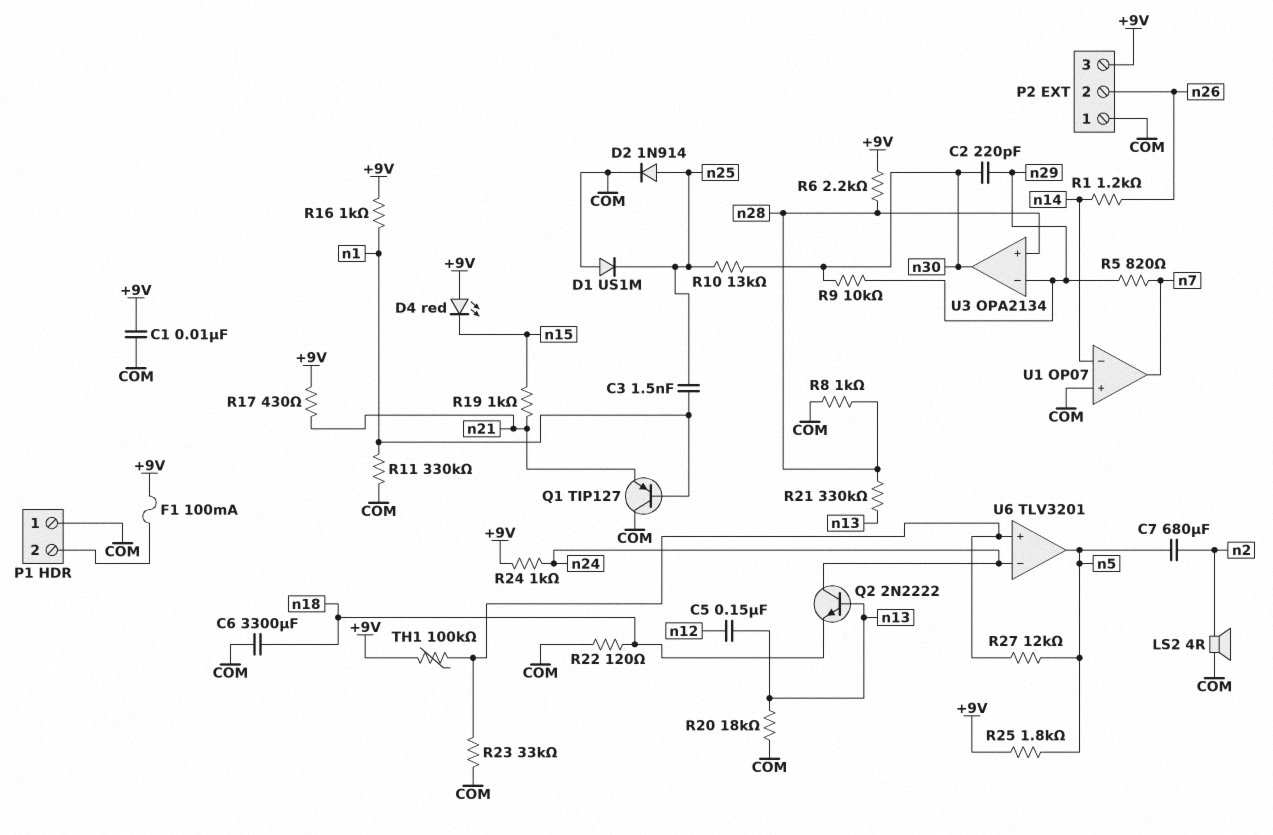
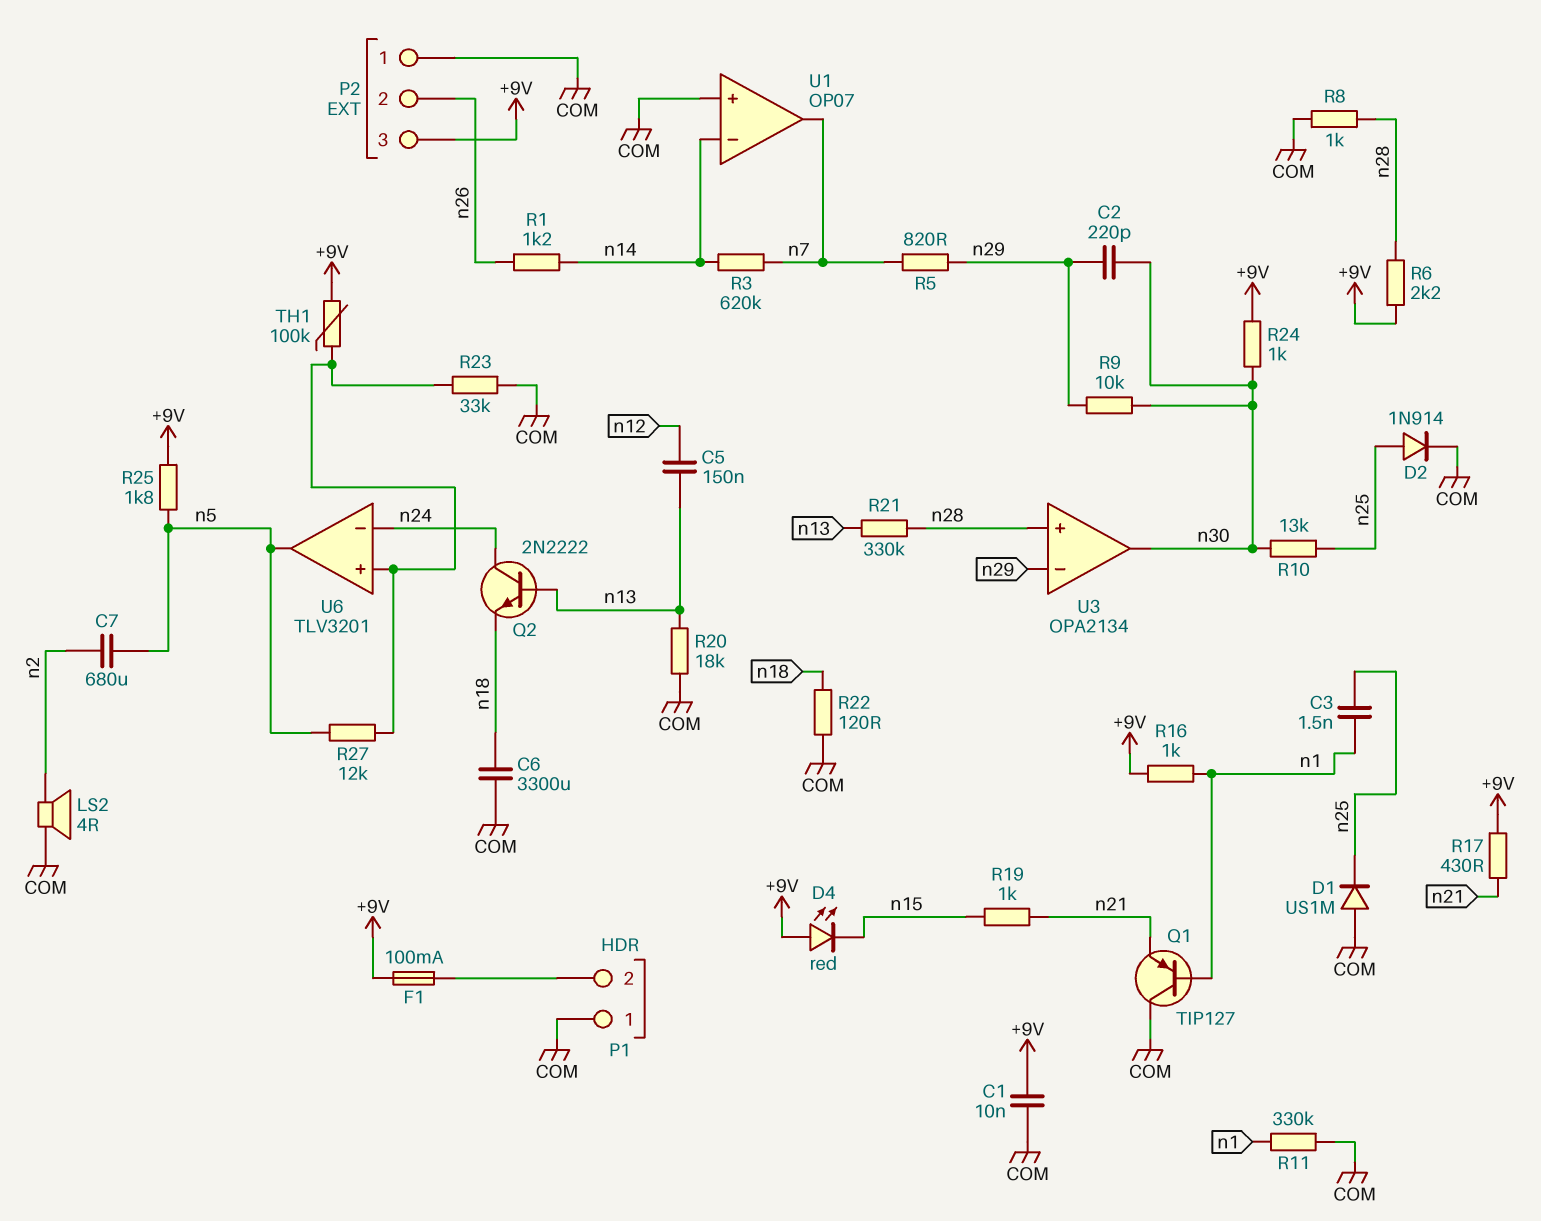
R3: none -> 620k (n7, n14)
R24: 1k (+9V, n24) -> 1k (+9V, n30)

